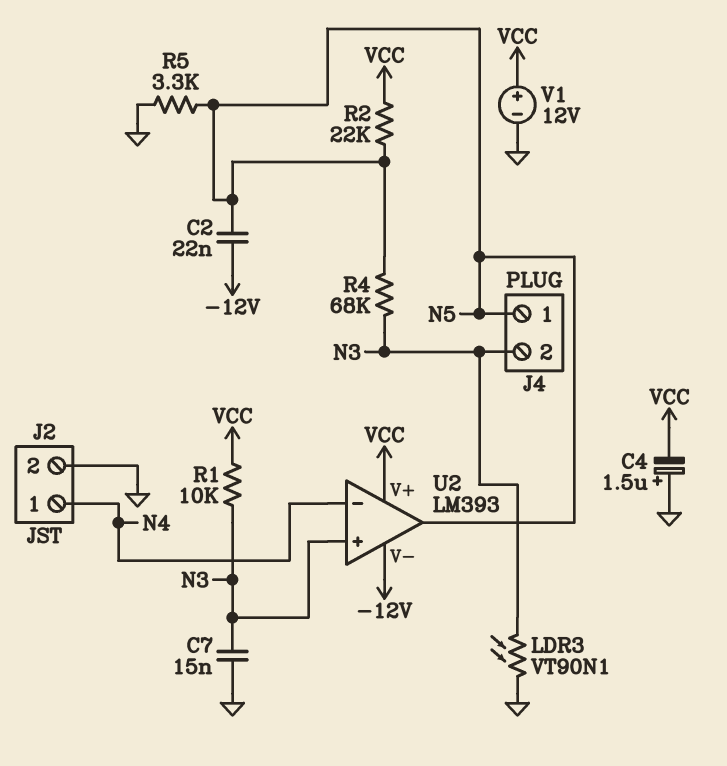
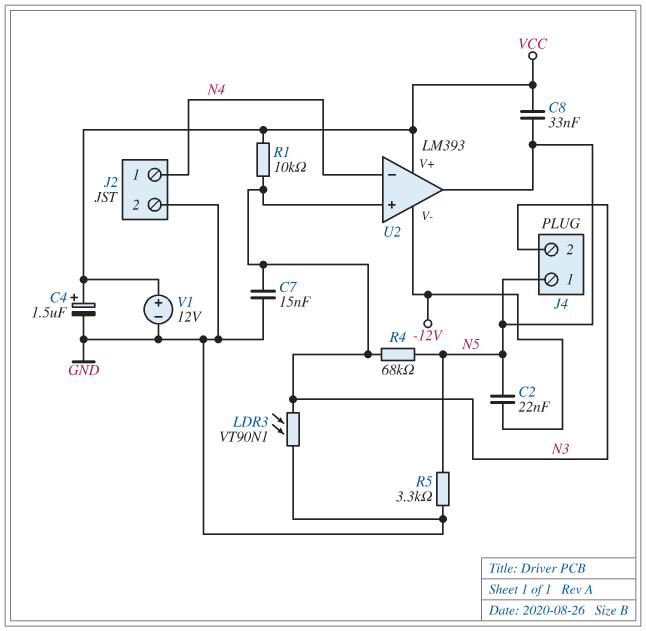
C4: 1.5uF (plus GND, minus VCC) -> 1.5uF (plus VCC, minus GND)
C8: none -> 33nF (N5, VCC)
R2: 22k (N5, VCC) -> none

